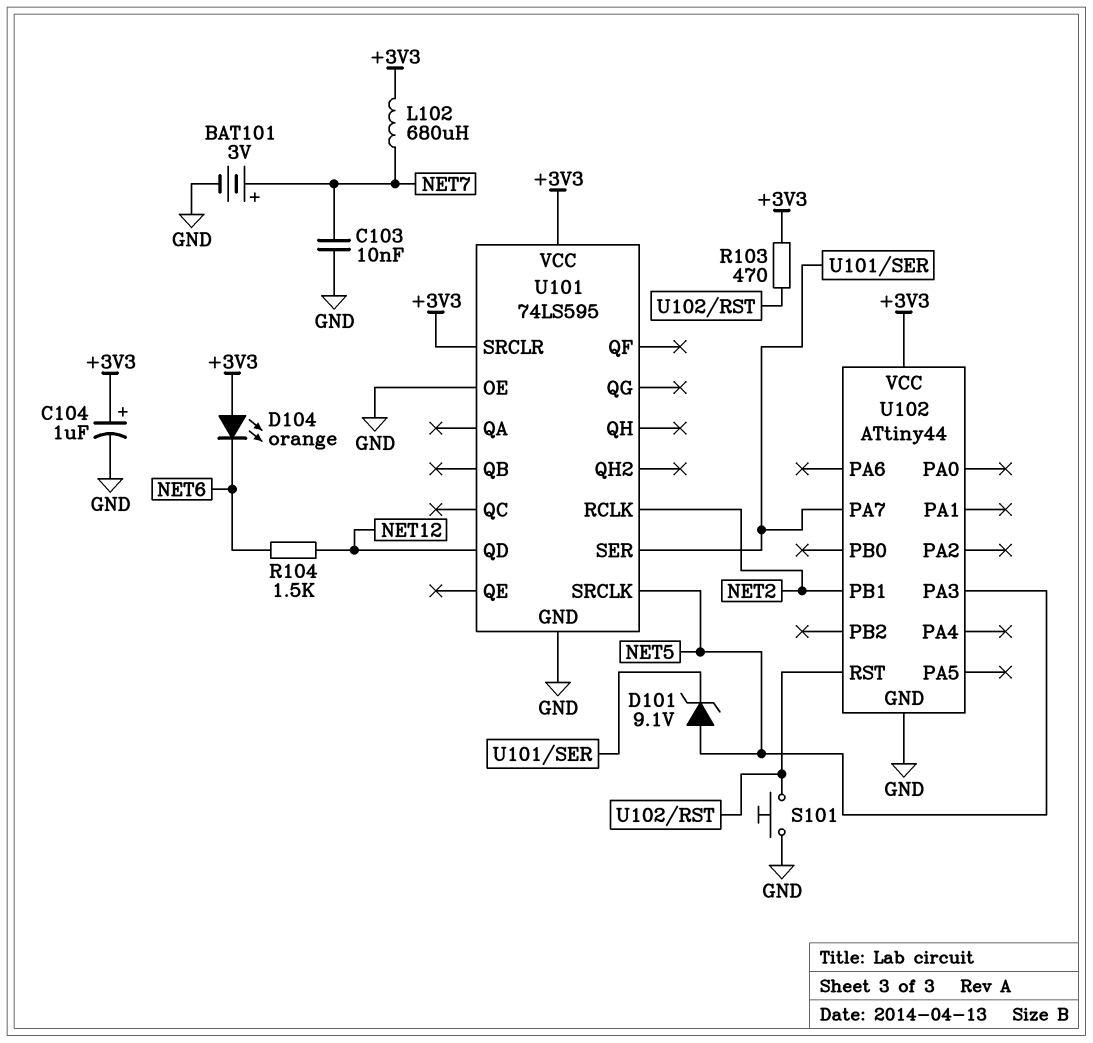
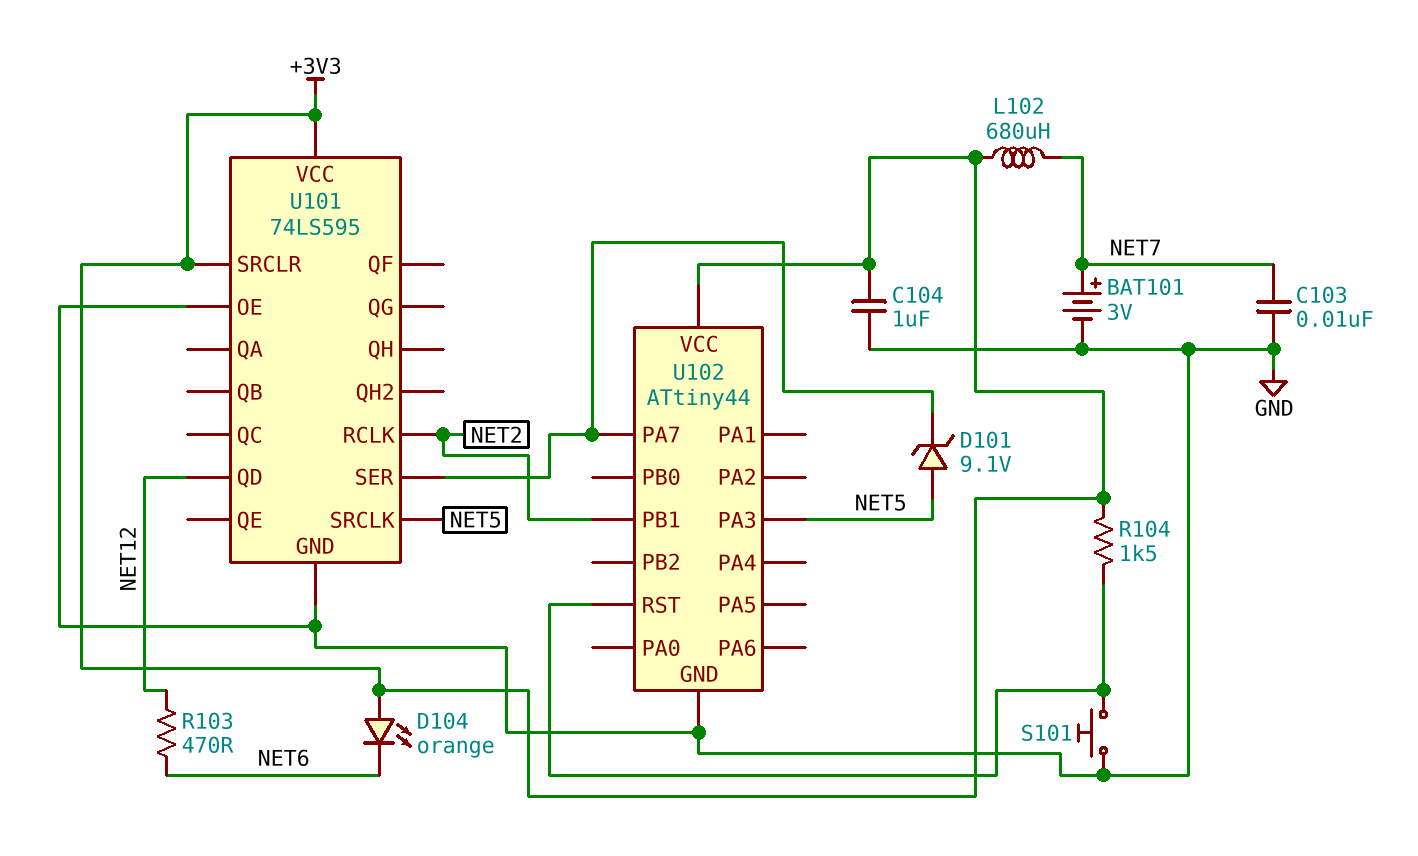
C104: 1uF (plus +3V3, minus GND) -> 1uF (+3V3, GND)
R103: 470 (+3V3, U102/RST) -> 470 (NET6, NET12)
R104: 1.5k (NET6, NET12) -> 1.5k (+3V3, U102/RST)

